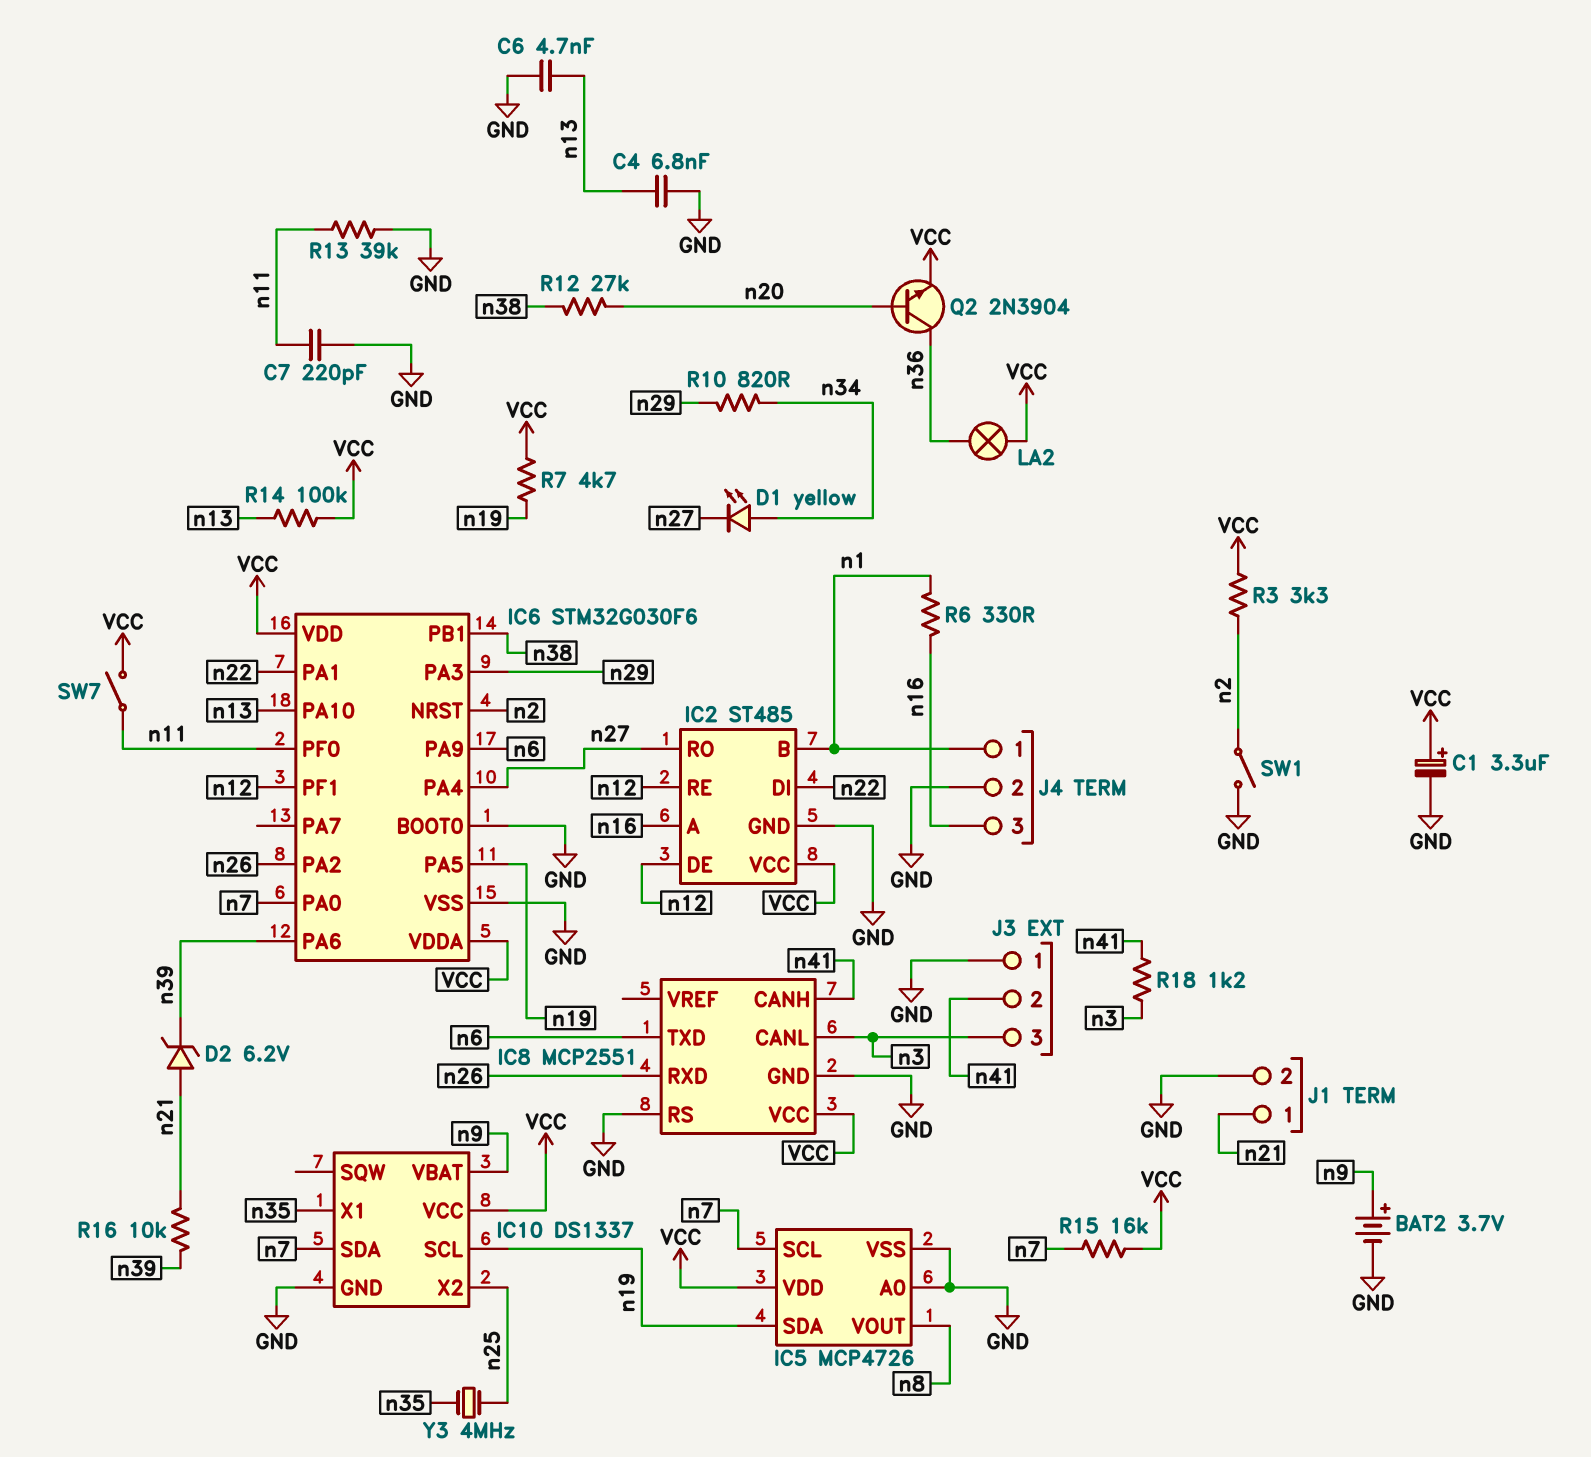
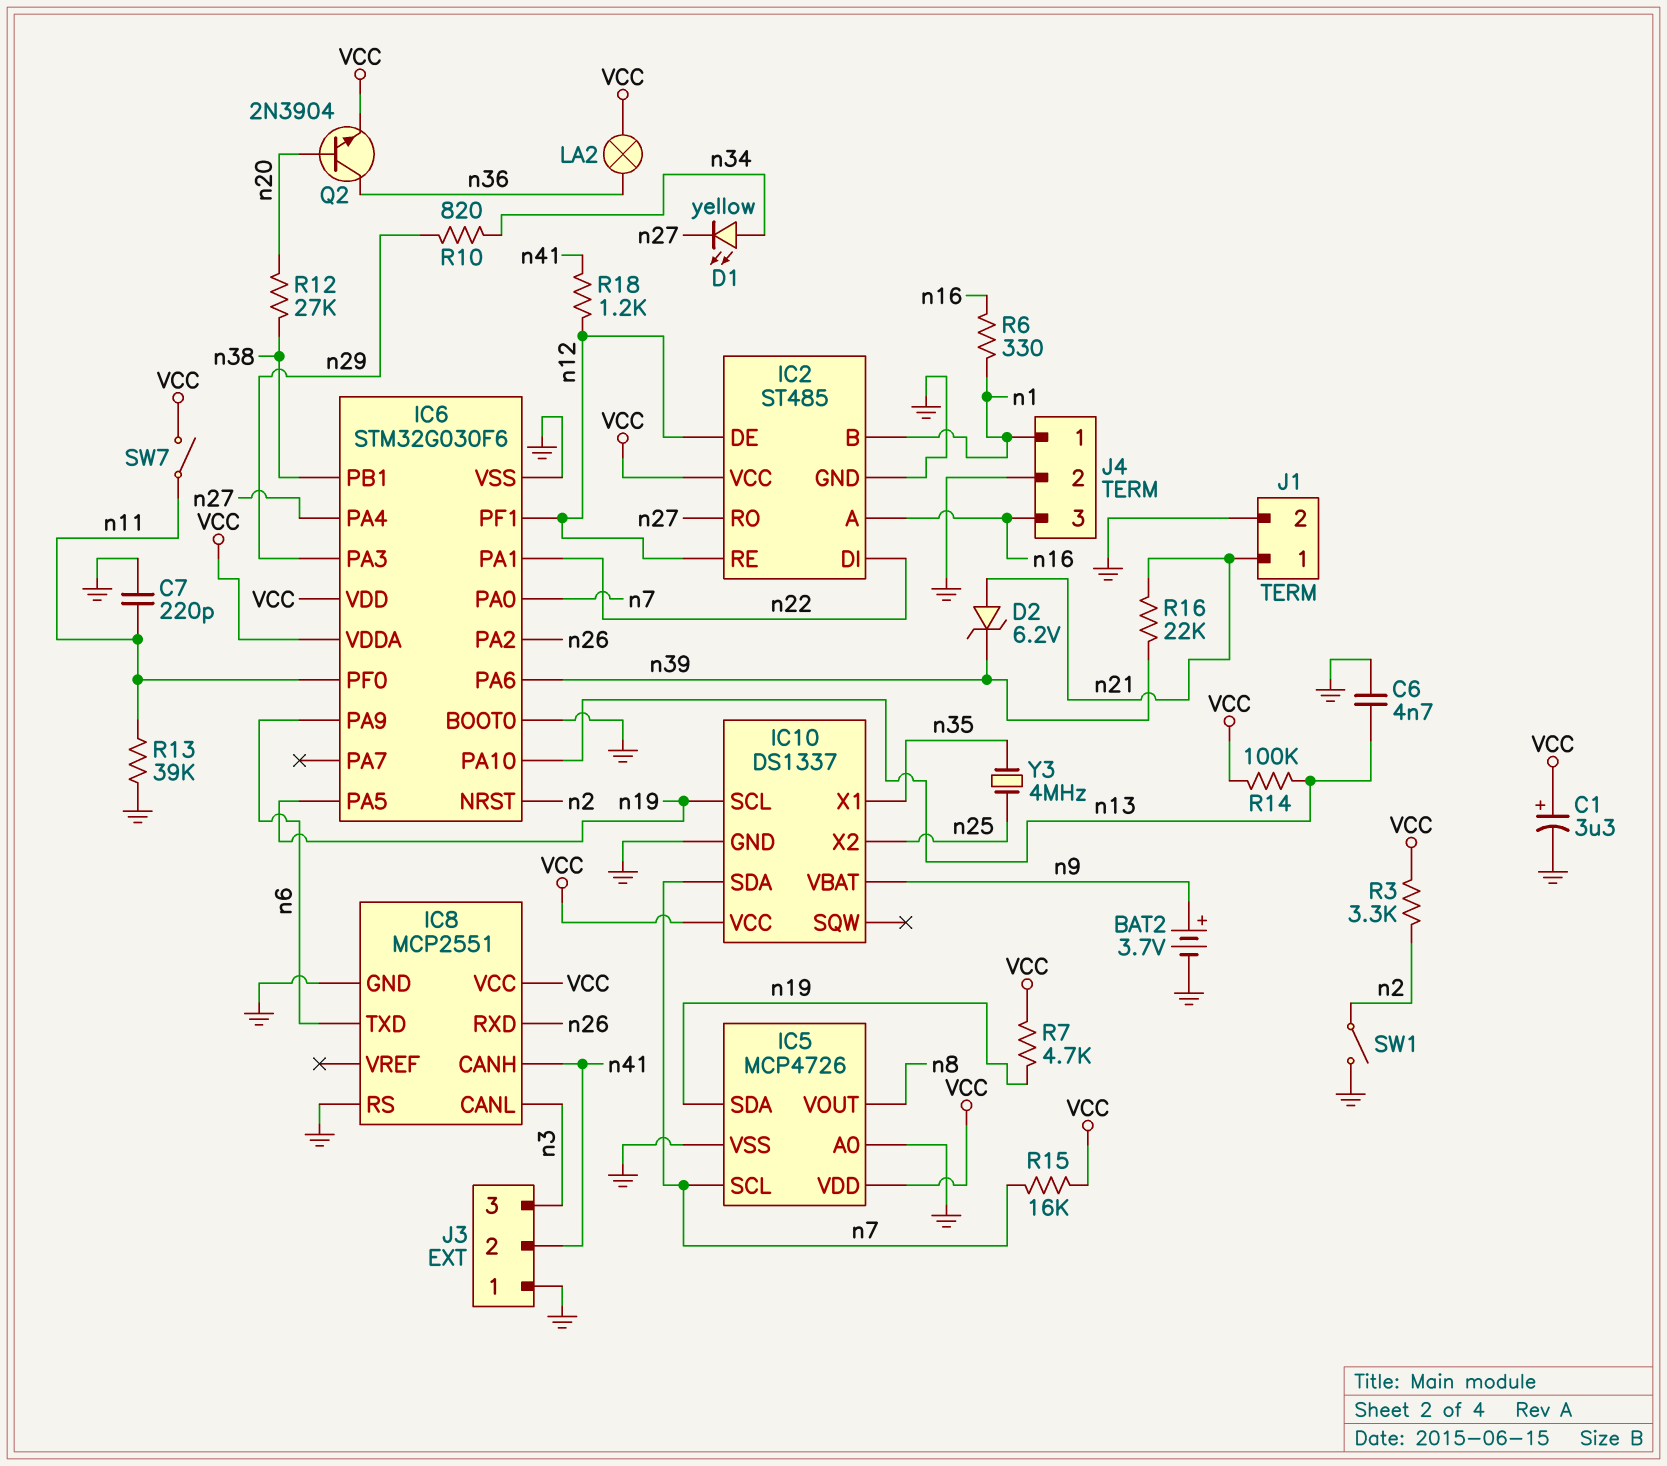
C4: 6.8nF (GND, n13) -> none
R16: 10k (n21, n39) -> 22k (n21, n39)
R18: 1.2k (n3, n41) -> 1.2k (n12, n41)

